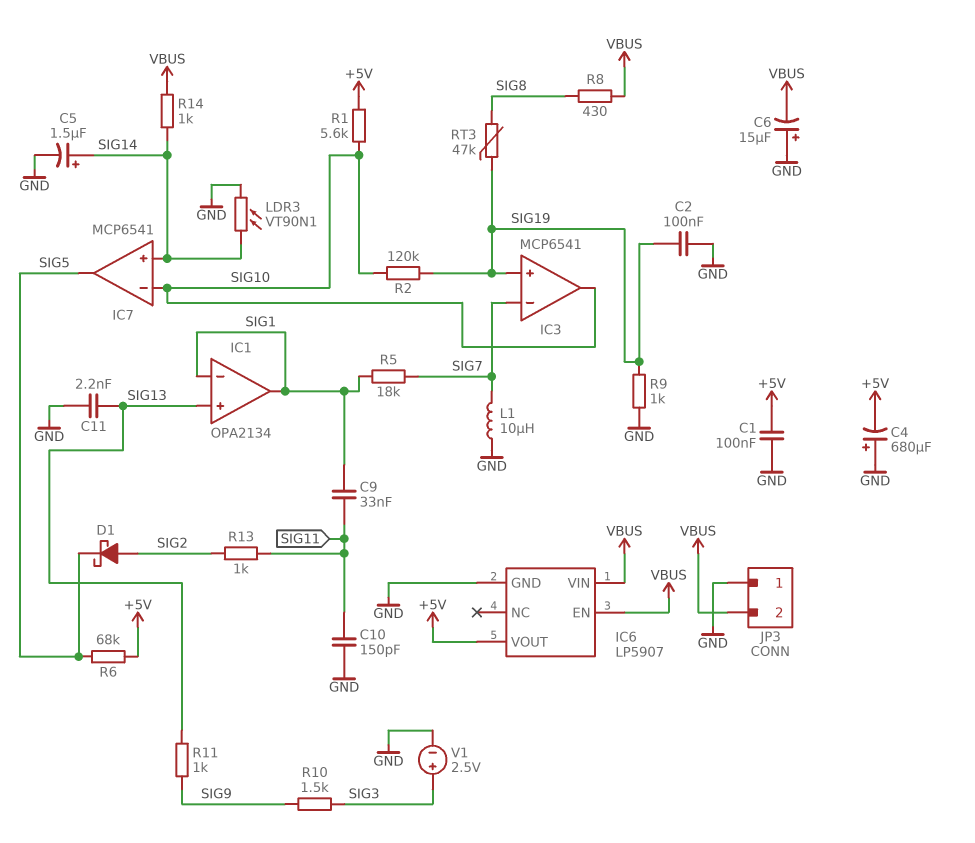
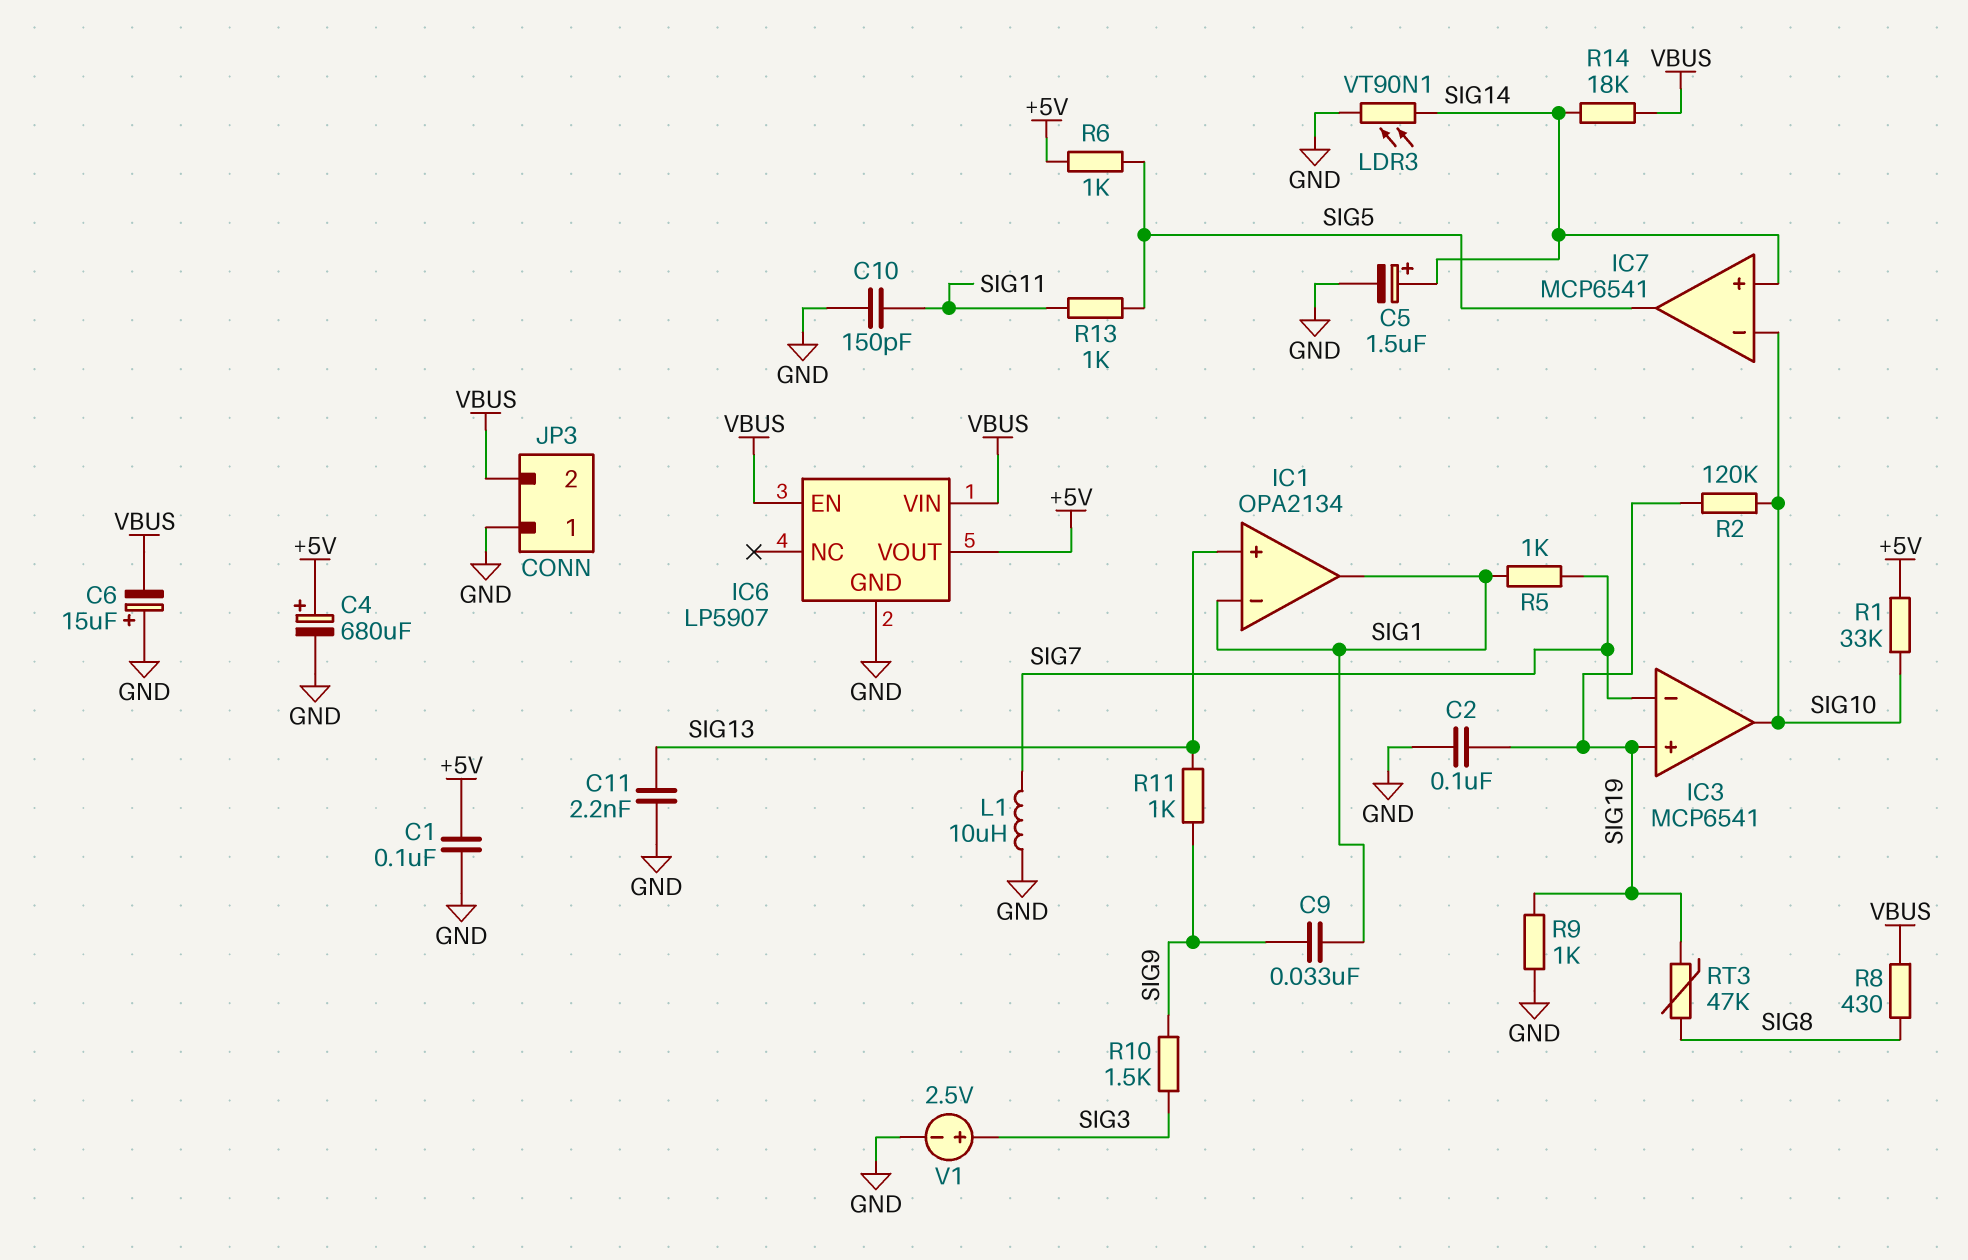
C4: 680uF (plus GND, minus +5V) -> 680uF (plus +5V, minus GND)
C9: 33nF (SIG1, SIG11) -> 33nF (SIG1, SIG9)
D1: schottky (A SIG2, K SIG5) -> none
R1: 5.6k (+5V, SIG10) -> 33k (+5V, SIG10)
R5: 18k (SIG1, SIG7) -> 1k (SIG1, SIG7)
R6: 68k (+5V, SIG5) -> 1k (+5V, SIG5)
R13: 1k (SIG2, SIG11) -> 1k (SIG5, SIG11)
R14: 1k (SIG14, VBUS) -> 18k (SIG14, VBUS)

